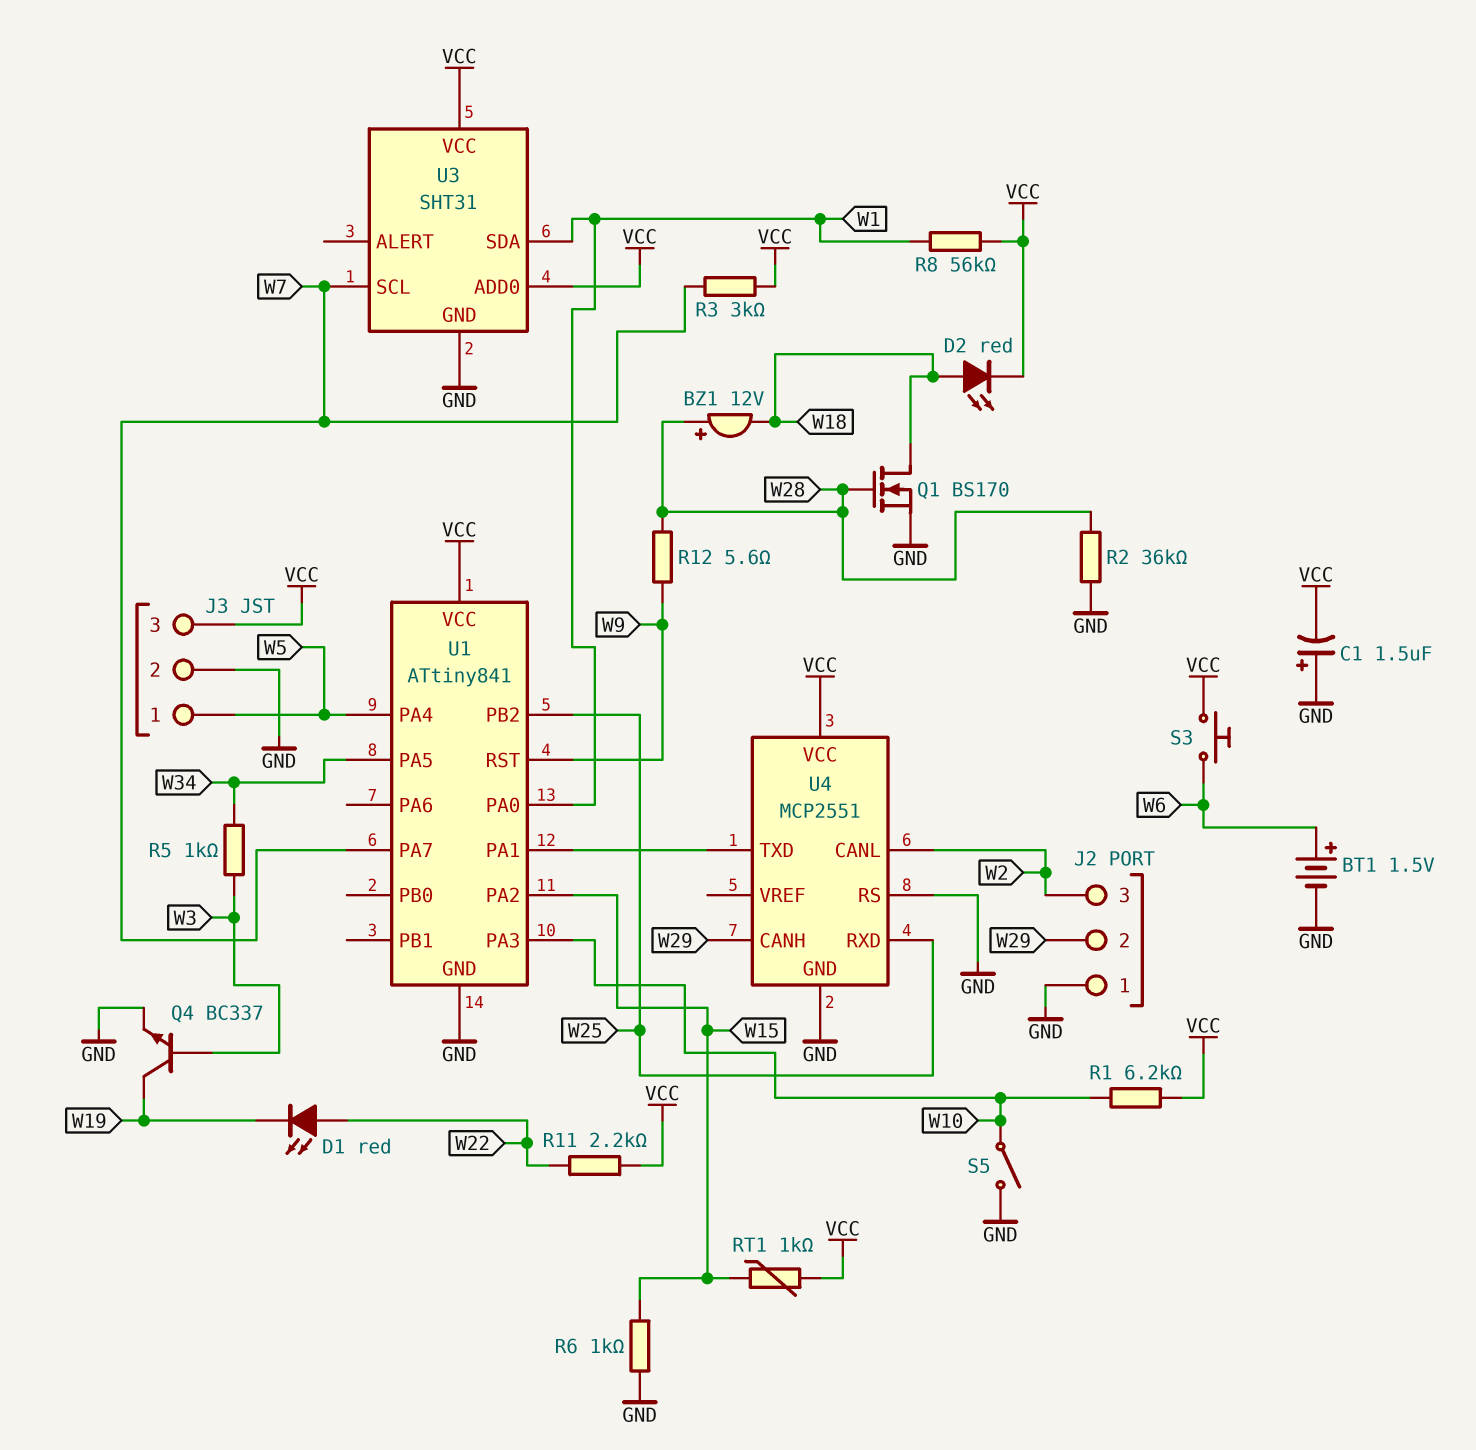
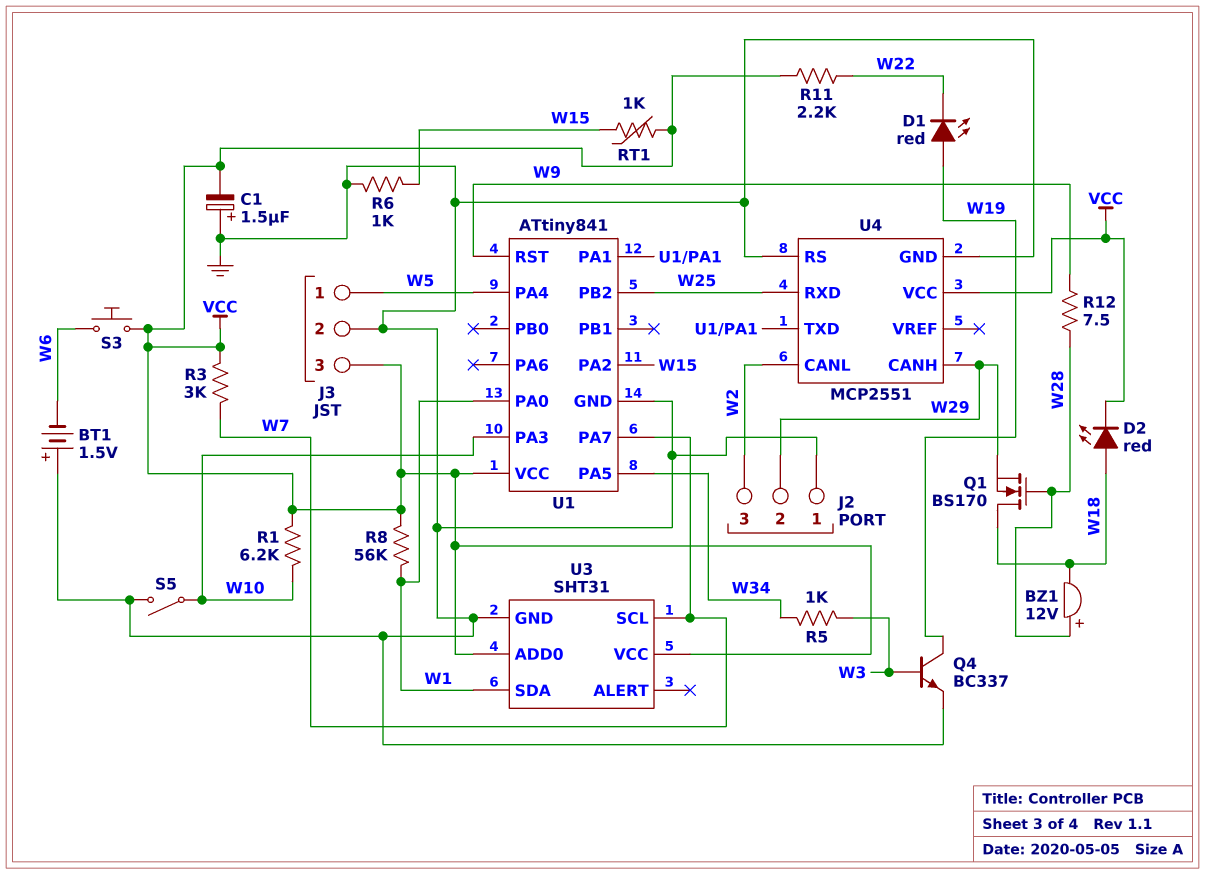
BT1: 1.5V (plus W6, minus GND) -> 1.5V (plus GND, minus W6)
D1: LED red (A W22, K W19) -> LED red (A W19, K W22)
Q1: NMOS BS170 (G W28, D W18, S GND) -> NMOS BS170 (G W28, D W18, S W29)
R2: 36k (GND, W28) -> none
R12: 5.6 (W9, W28) -> 7.5 (W9, W28)

